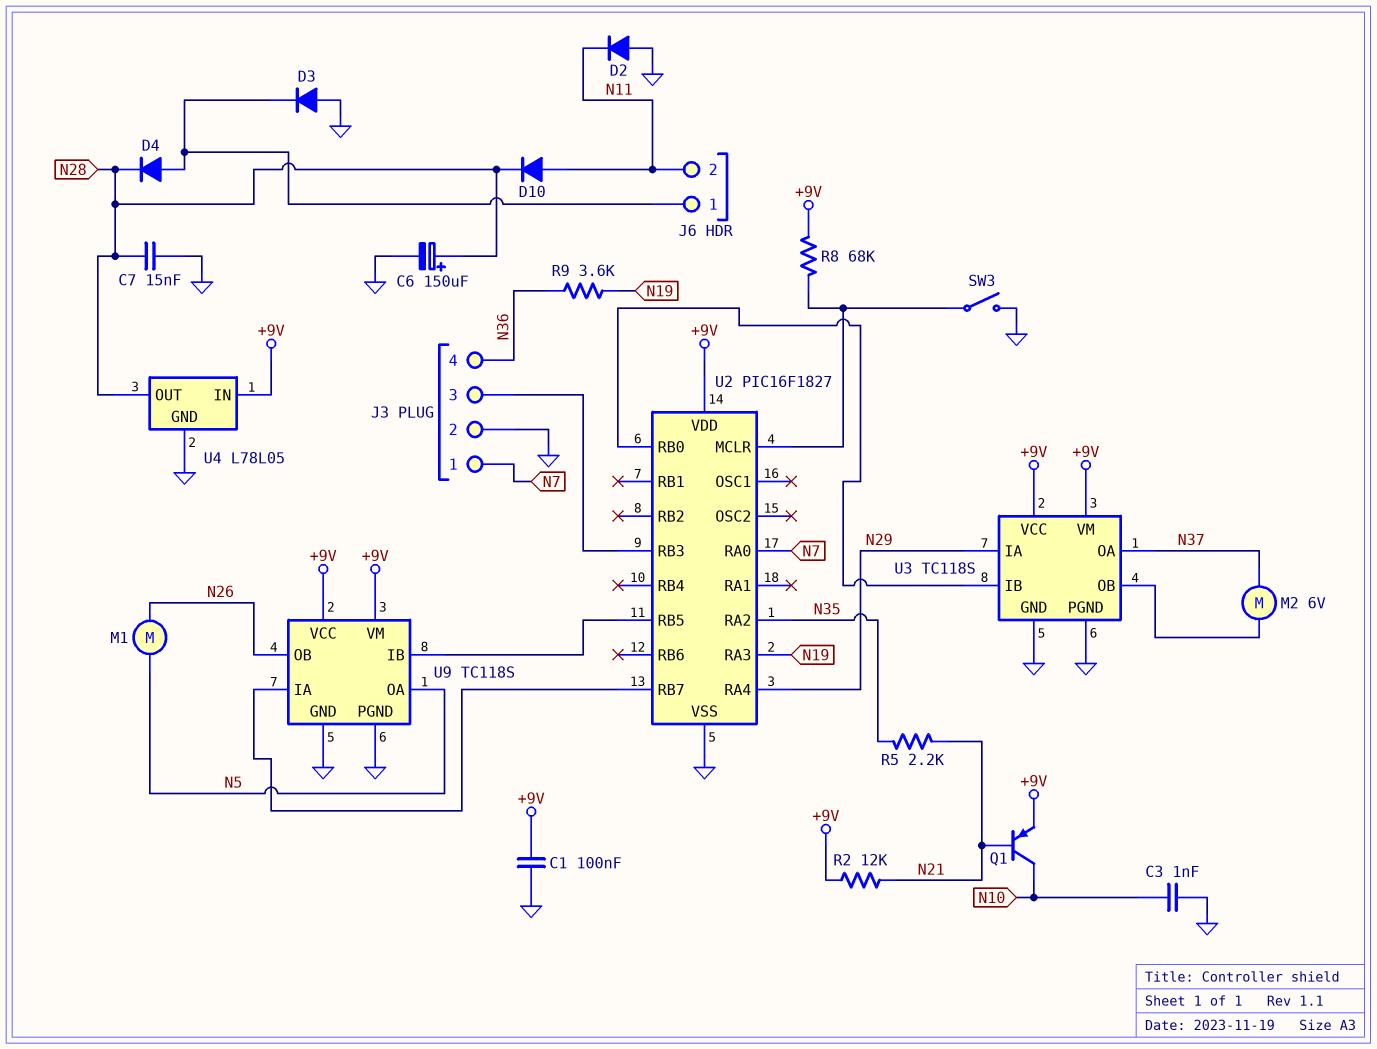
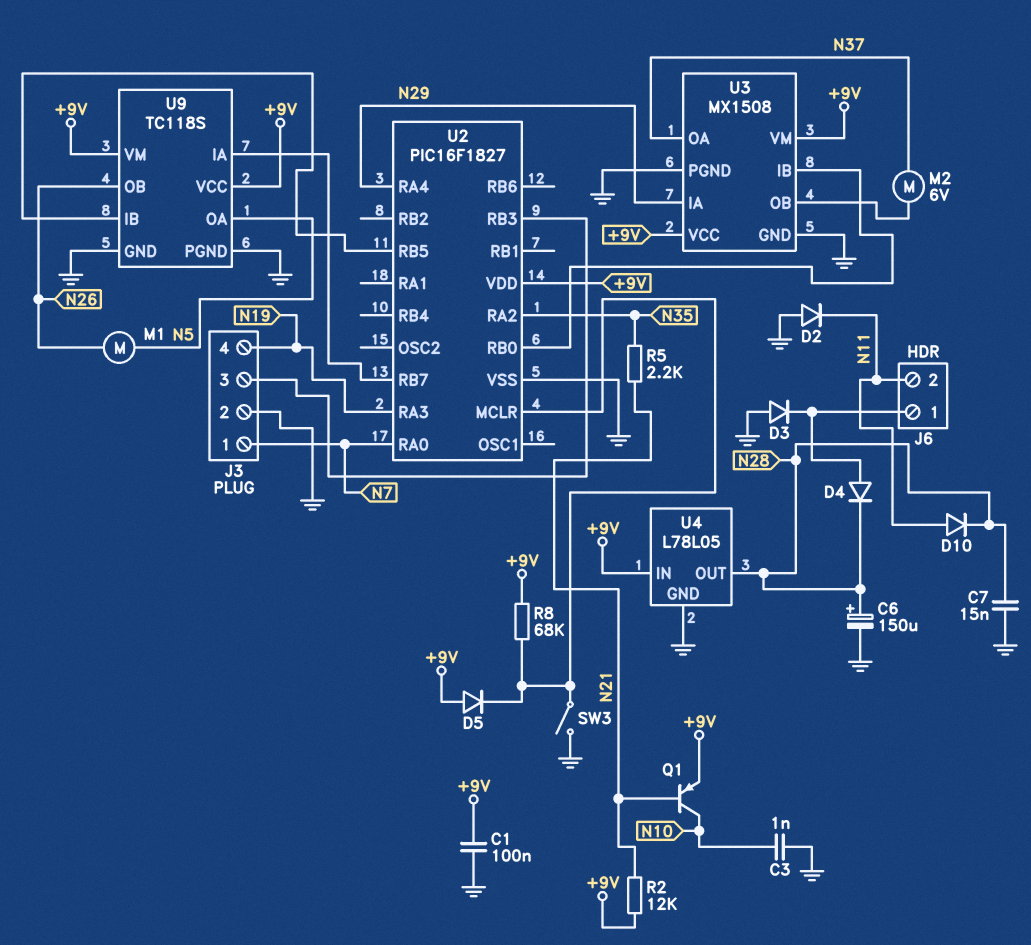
D5: none -> diode (A +9V, K U2/MCLR)
J3 pin 4: N36 -> N19
R9: 3.6k (N19, N36) -> none
U3: TC118S -> MX1508

